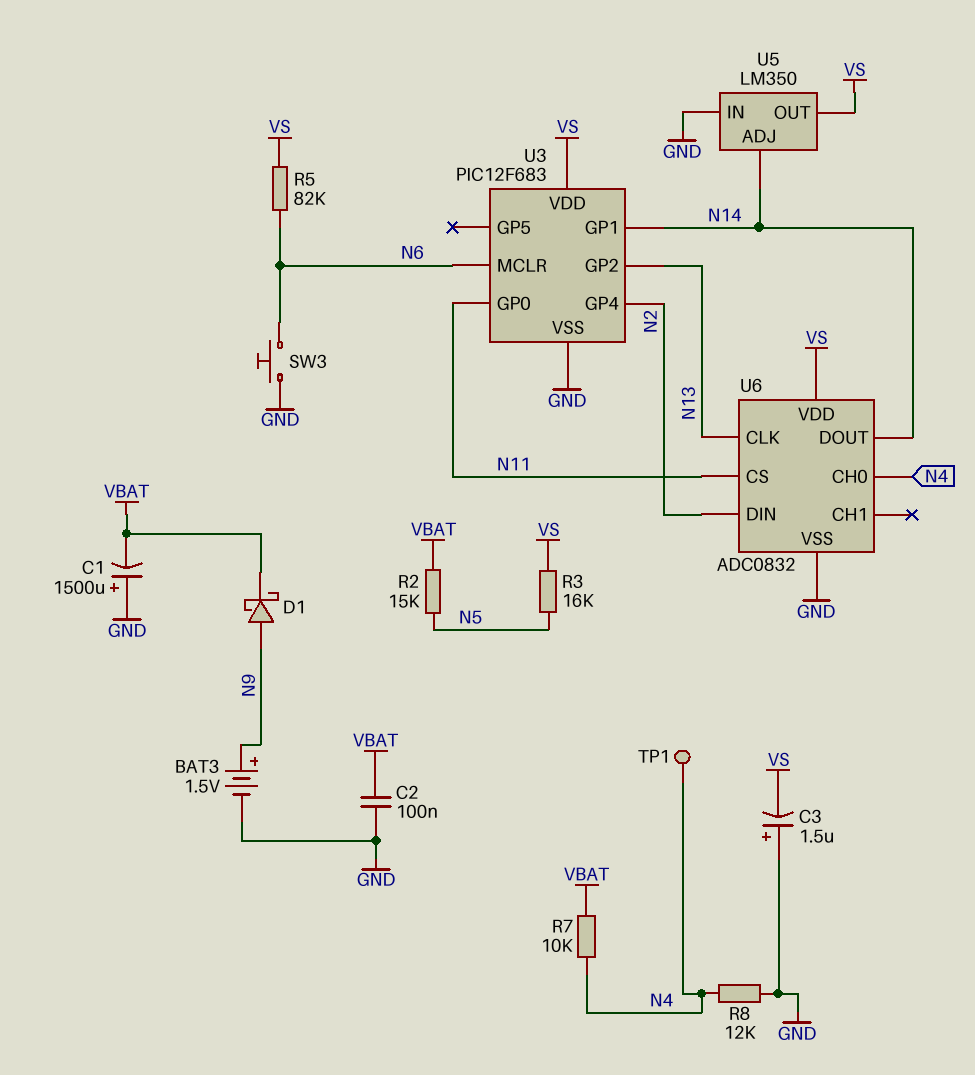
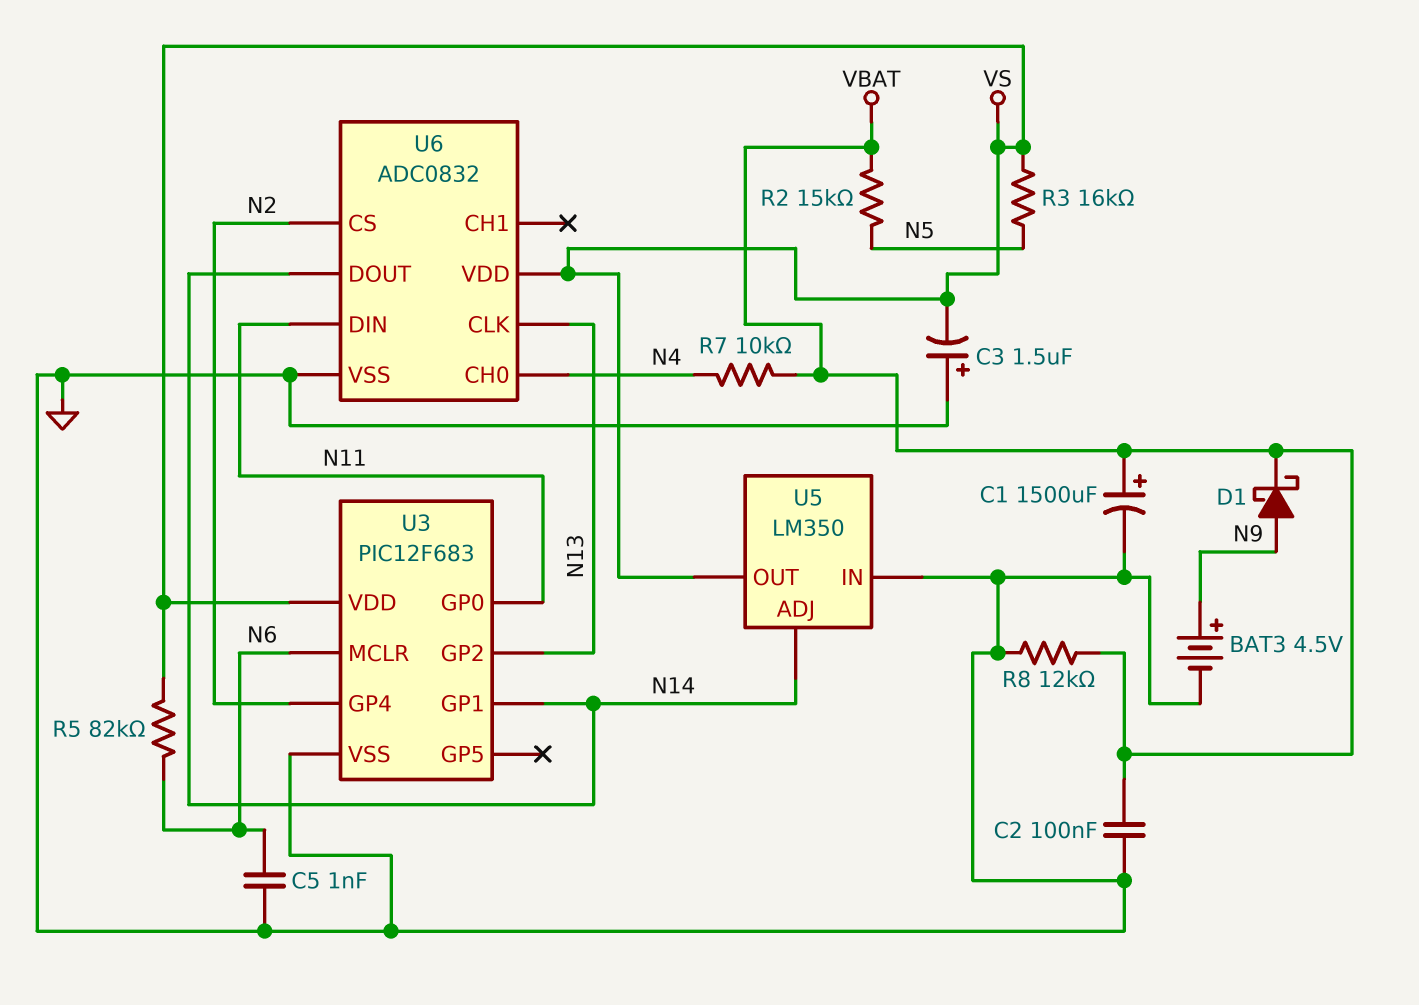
BAT3: 1.5V (plus N9, minus GND) -> 4.5V (plus N9, minus GND)
C1: 1500uF (plus GND, minus VBAT) -> 1500uF (plus VBAT, minus GND)
C5: none -> 1nF (GND, N6)
R8: 12k (GND, N4) -> 12k (GND, VBAT)
SW3: button (GND, N6) -> none
TP1: test point (N4) -> none
U6 pin CS: N11 -> N2
U6 pin DIN: N2 -> N11

